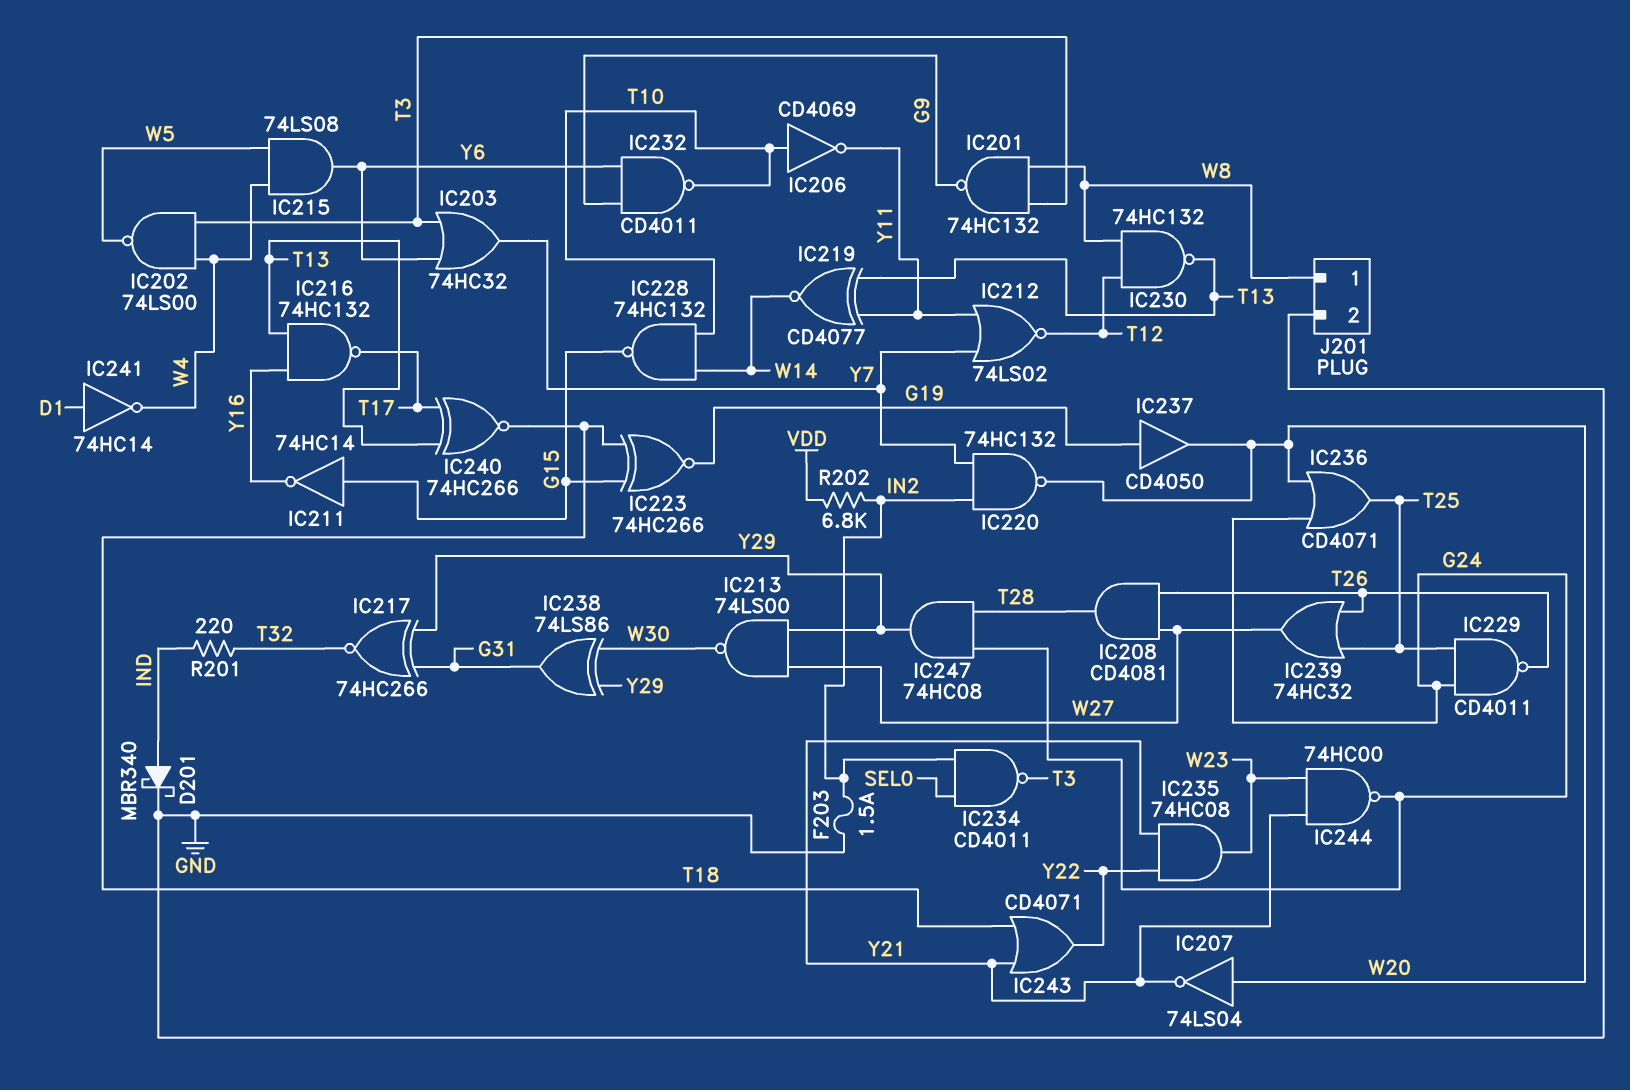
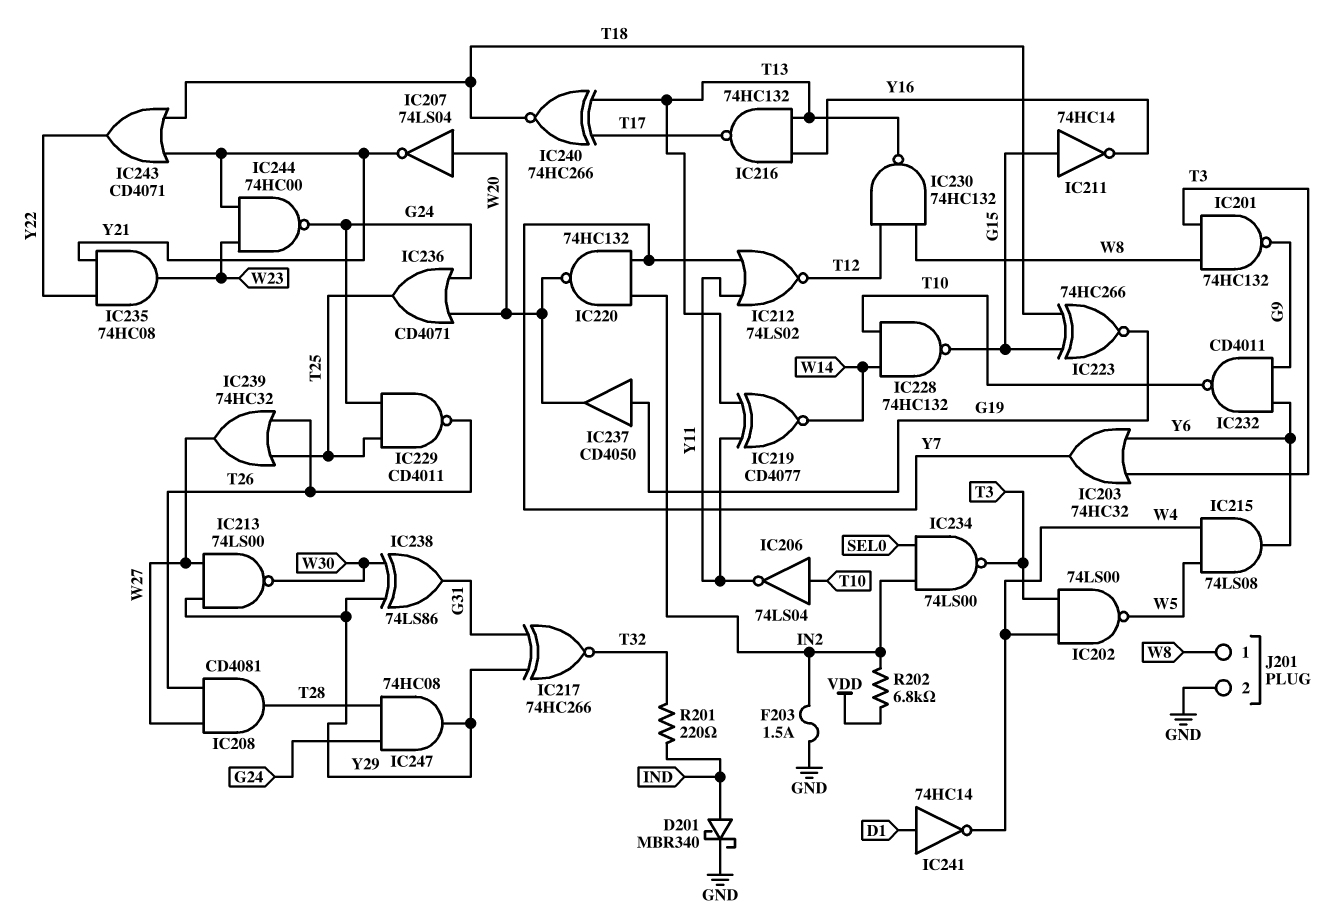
IC206: NOT CD4069 (in T10, out Y11) -> NOT 74LS04 (in T10, out Y11)
IC234: NAND CD4011 (in IN2, in SEL0, out T3) -> NAND 74LS00 (in IN2, in SEL0, out T3)

